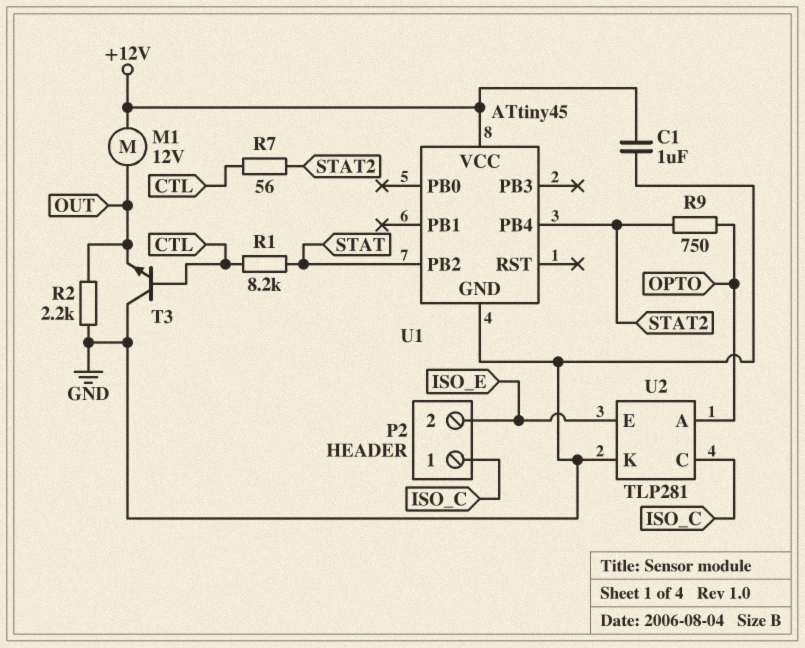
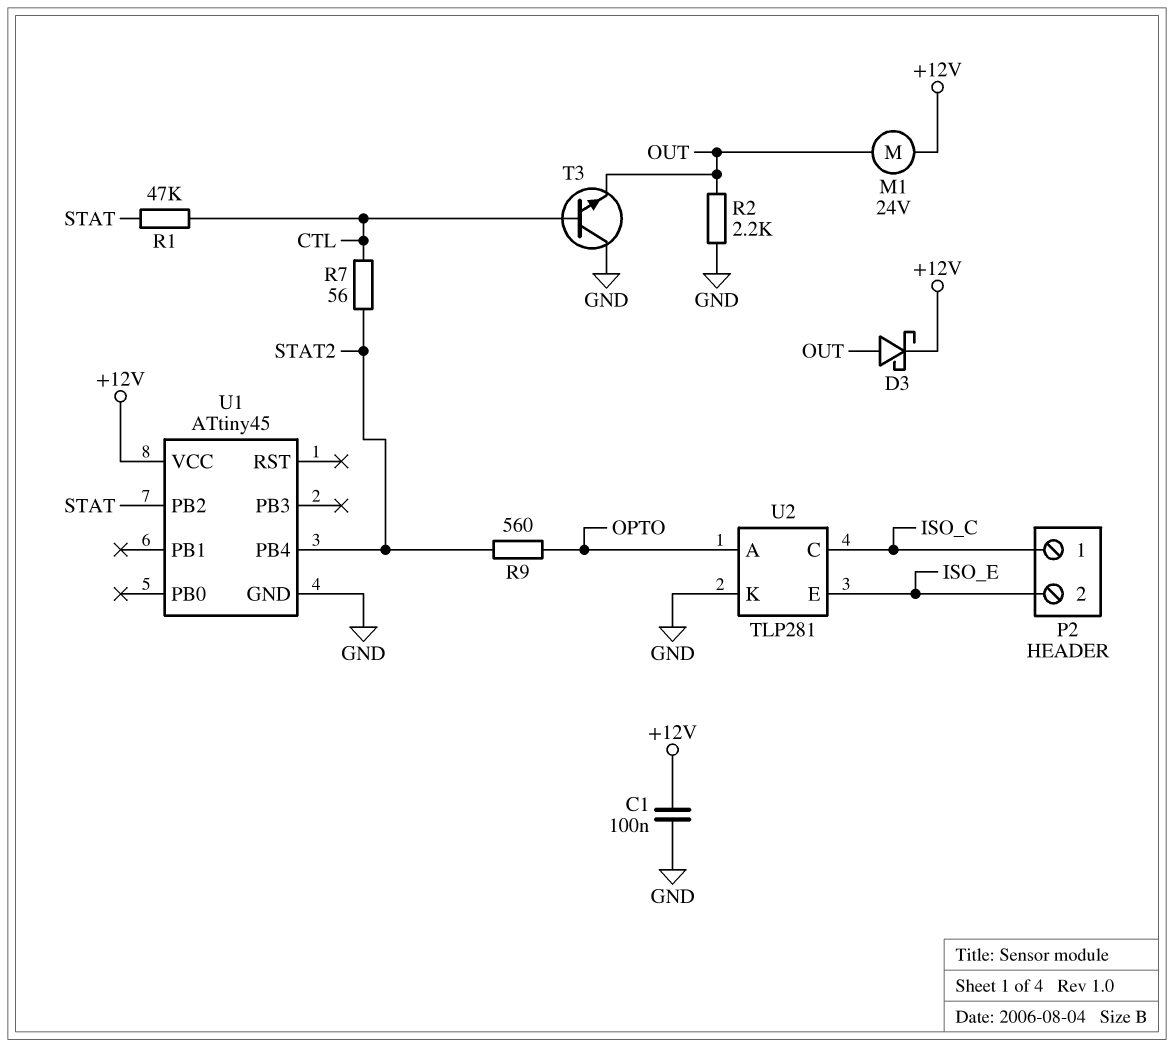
C1: 1uF (+12V, GND) -> 100nF (+12V, GND)
D3: none -> schottky (A OUT, K +12V)
M1: motor 12V (+12V, OUT) -> motor 24V (+12V, OUT)
R1: 8.2k (CTL, STAT) -> 47k (CTL, STAT)
R9: 750 (OPTO, STAT2) -> 560 (OPTO, STAT2)

